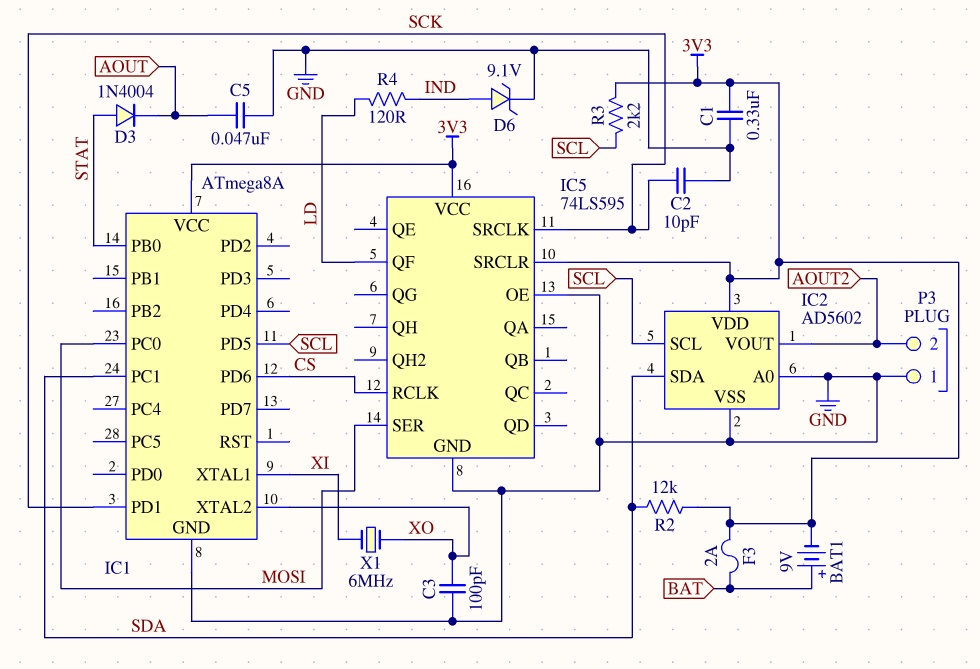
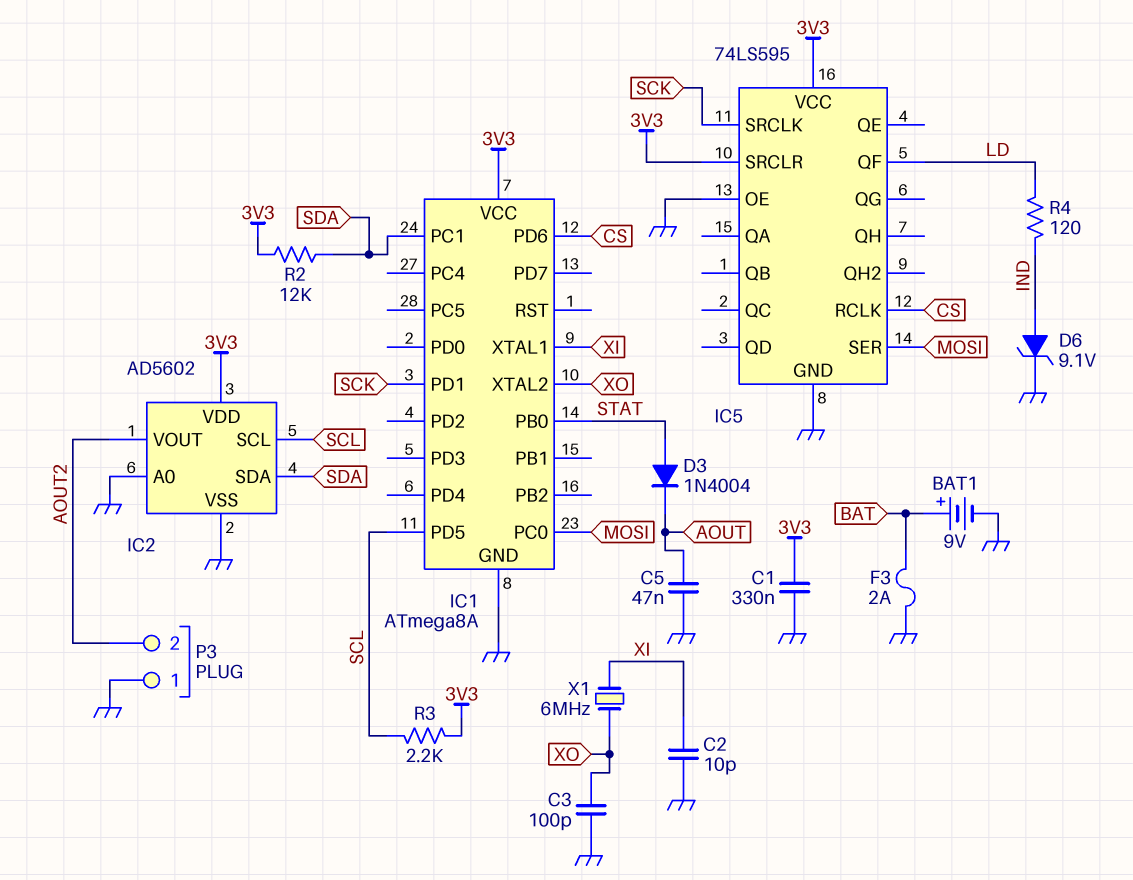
BAT1: 9V (plus BAT, minus 3V3) -> 9V (plus BAT, minus GND)
C2: 10pF (GND, SCK) -> 10pF (GND, XI)
F3: 2A (3V3, BAT) -> 2A (BAT, GND)

